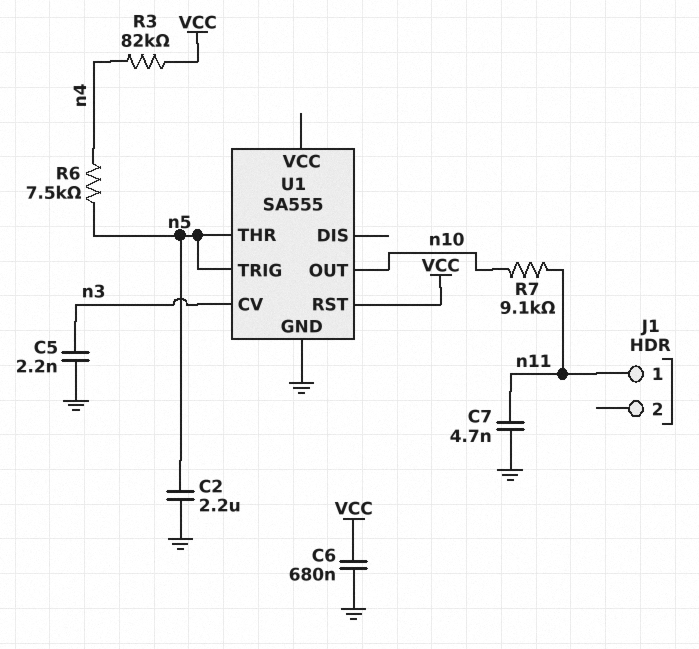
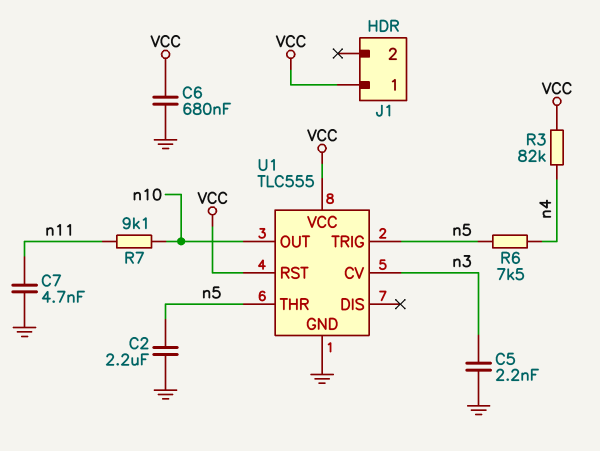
J1 pin 1: n11 -> VCC
U1: SA555 -> TLC555
U1 pin VCC: none -> VCC

